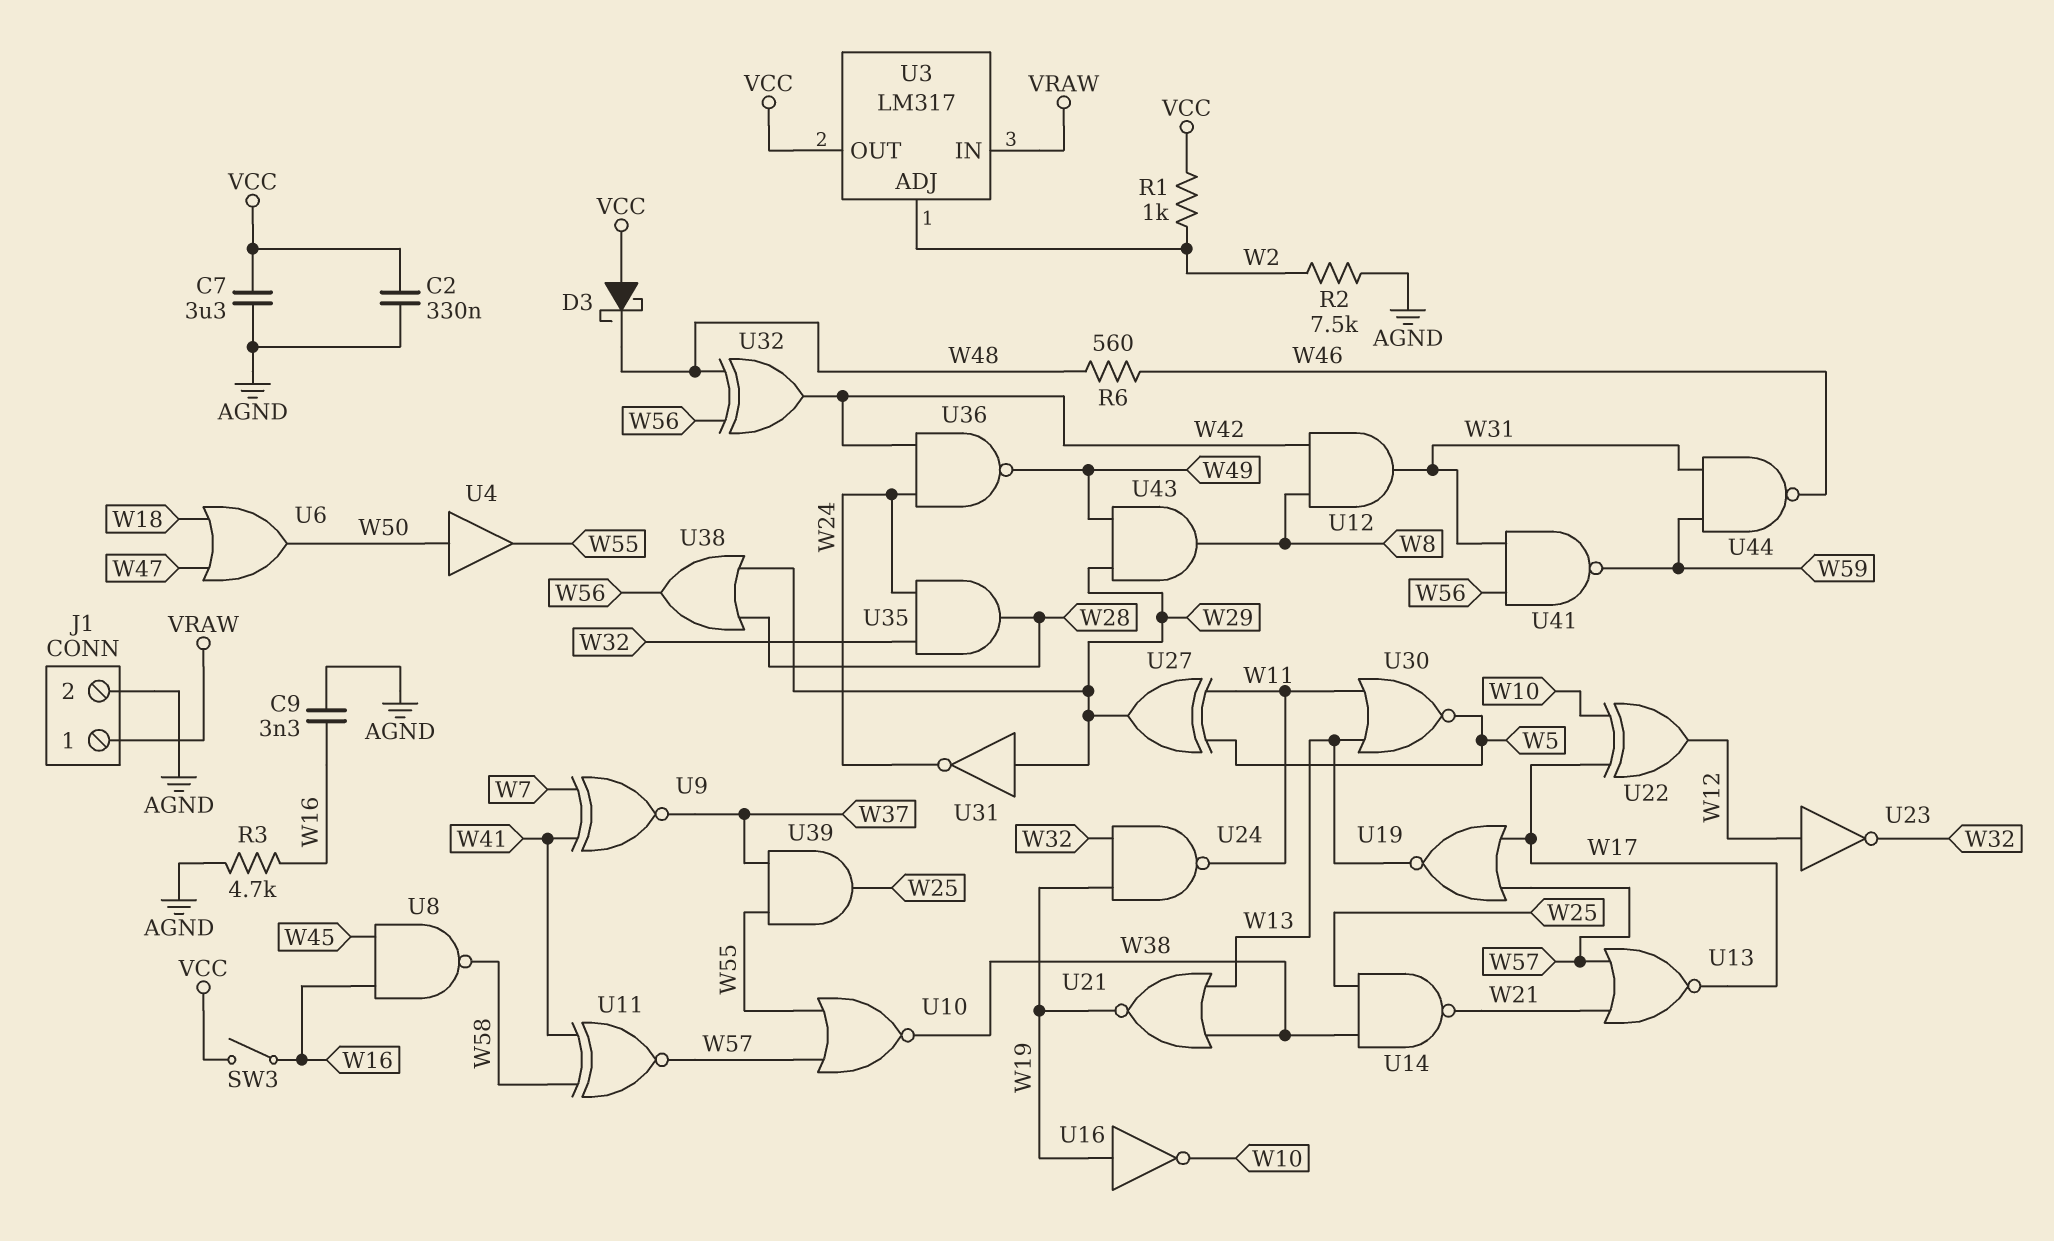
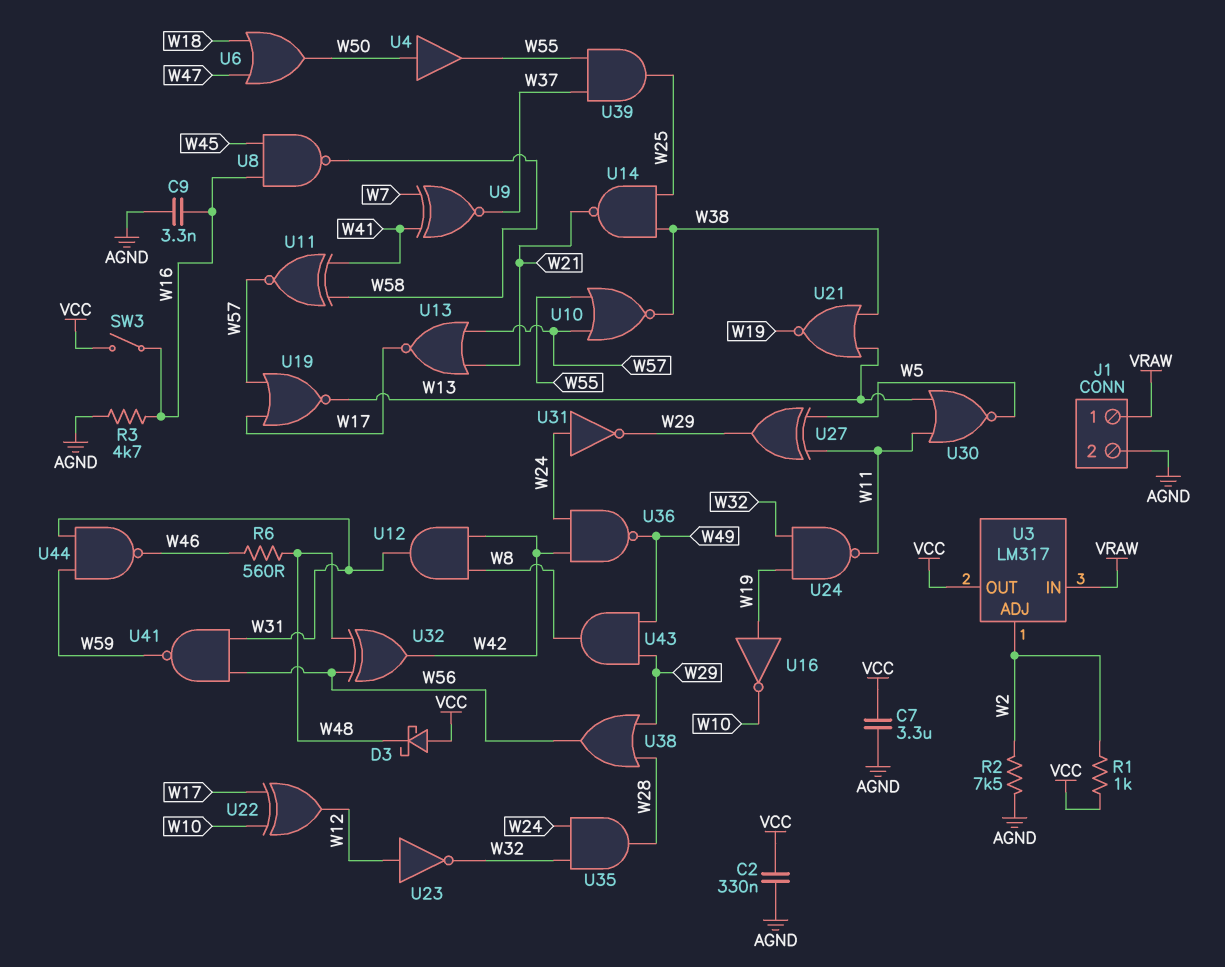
U31: NOT (in W29, out W24) -> NOT (in W24, out W29)

